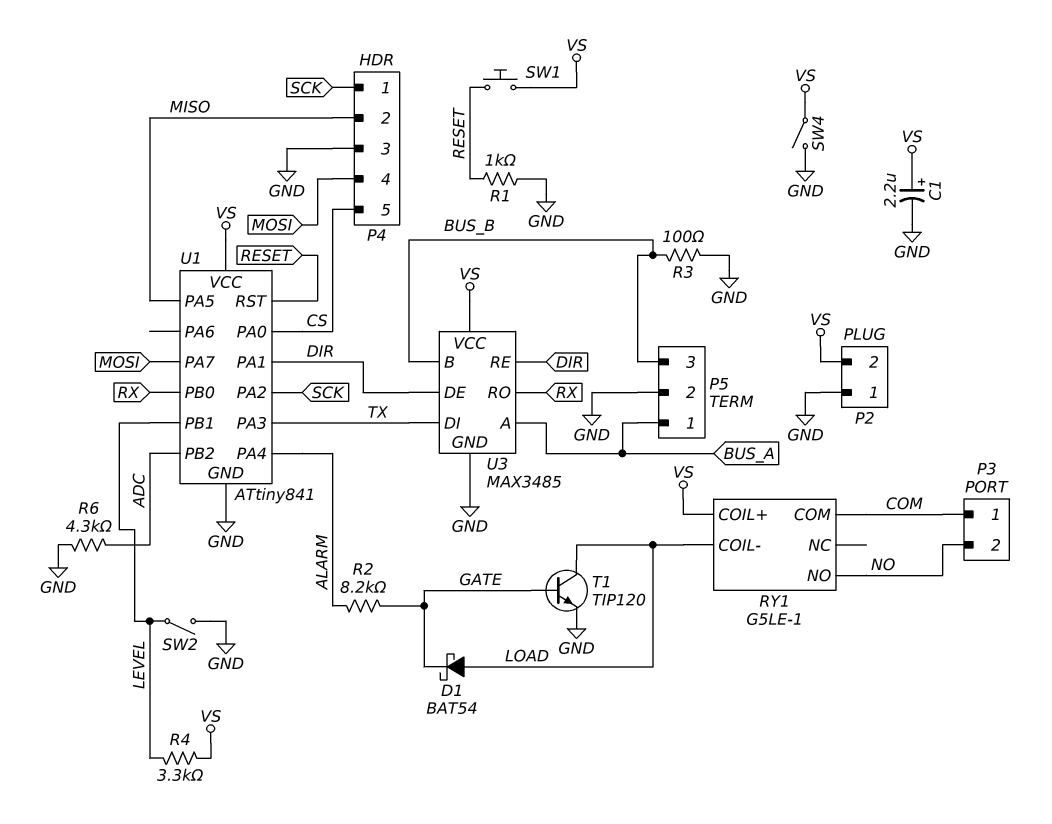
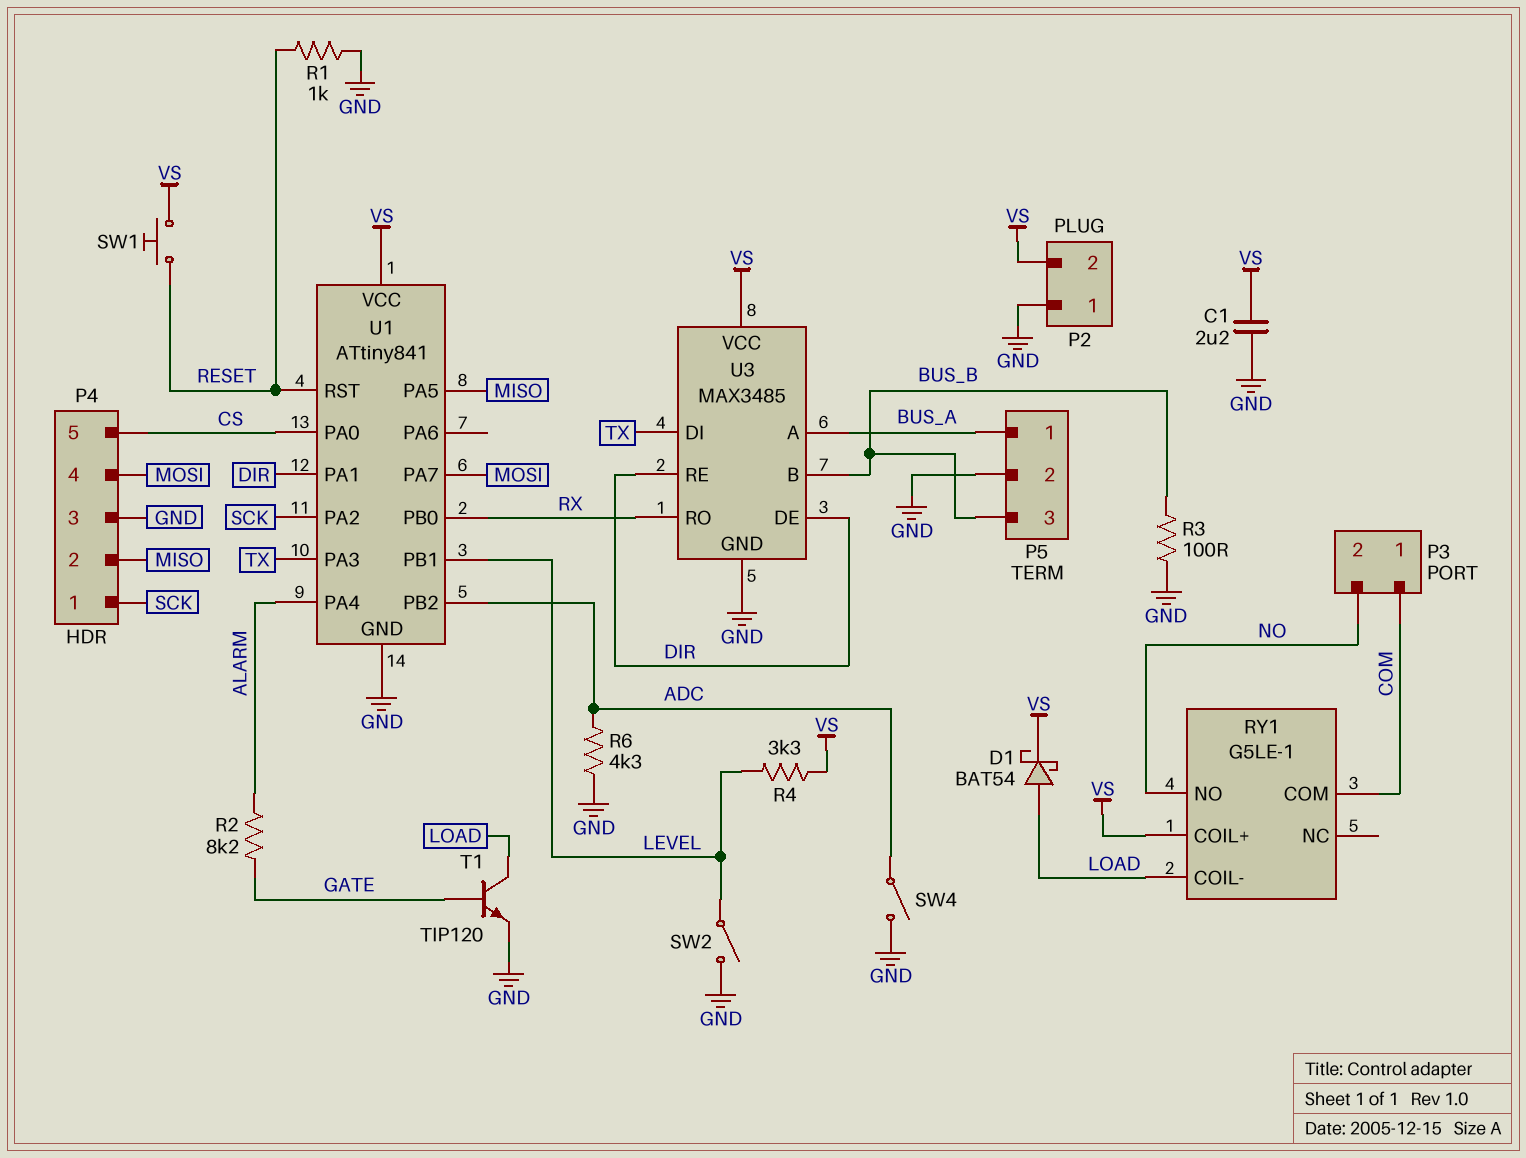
C1: 2.2uF (plus VS, minus GND) -> 2.2uF (GND, VS)
D1: schottky BAT54 (A LOAD, K GATE) -> schottky BAT54 (A LOAD, K VS)
SW4: switch (GND, VS) -> switch (ADC, GND)

